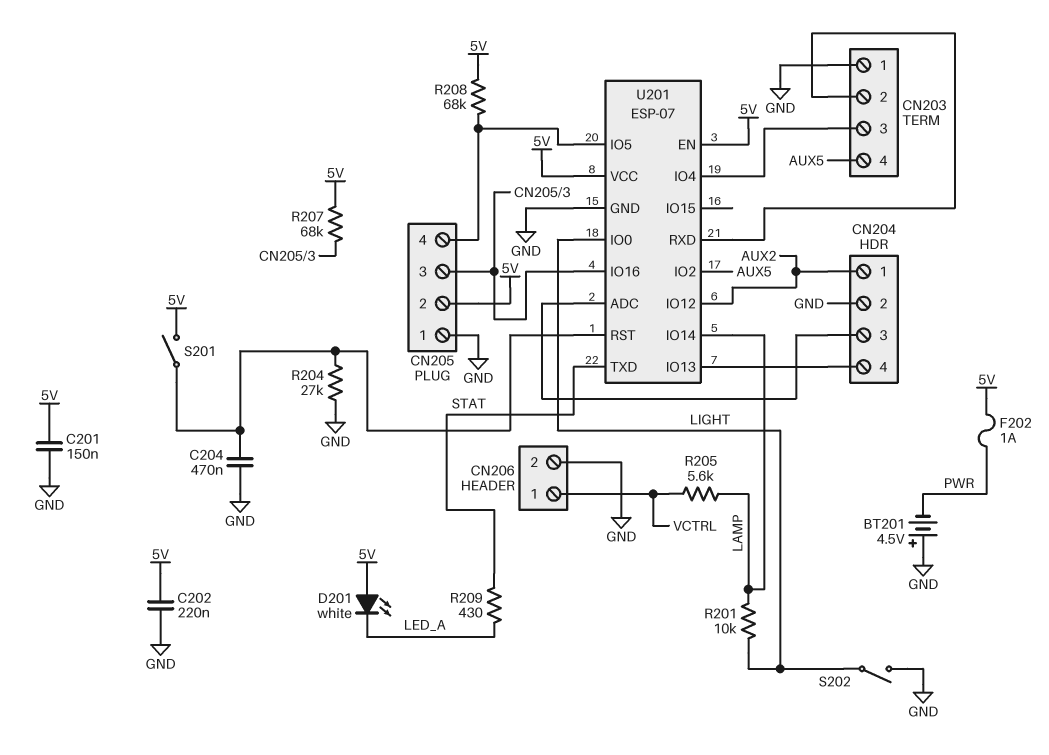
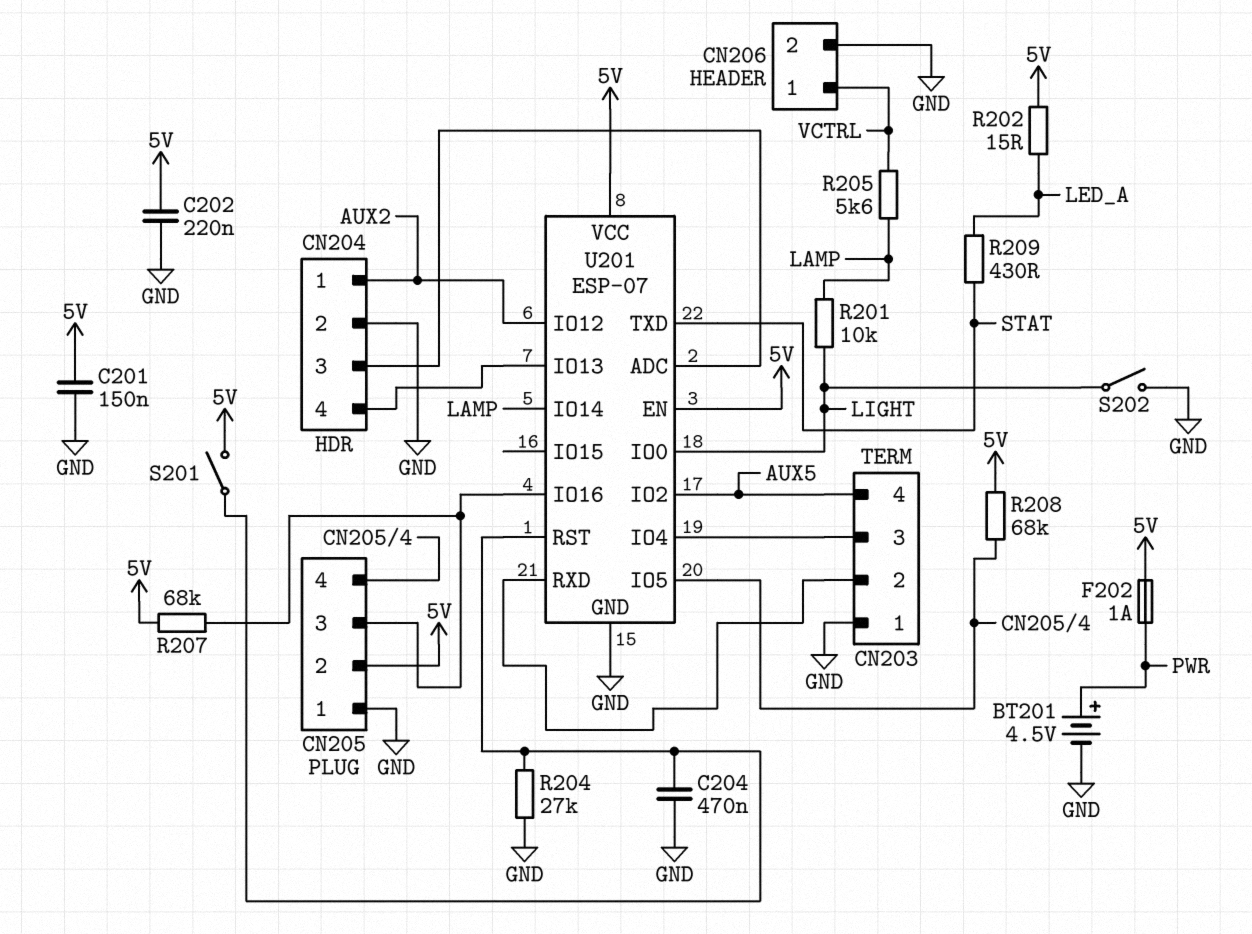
BT201: 4.5V (plus GND, minus PWR) -> 4.5V (plus PWR, minus GND)
D201: LED white (A 5V, K LED_A) -> none
R202: none -> 15 (5V, LED_A)

